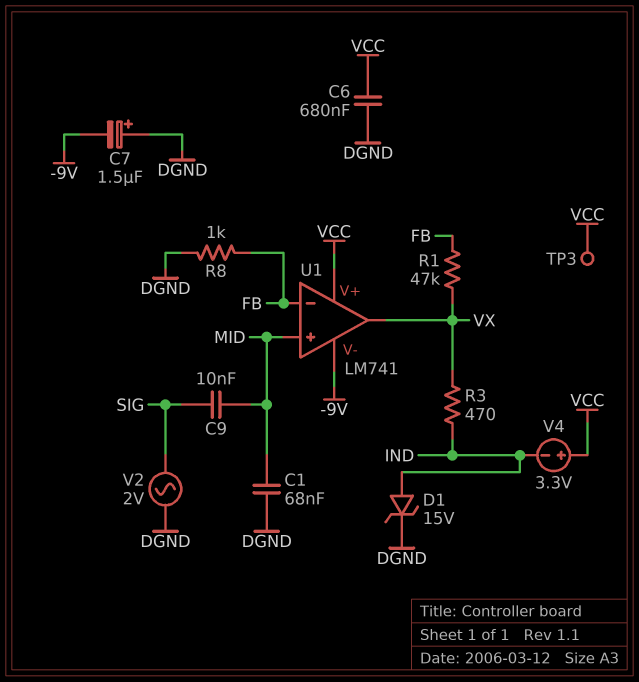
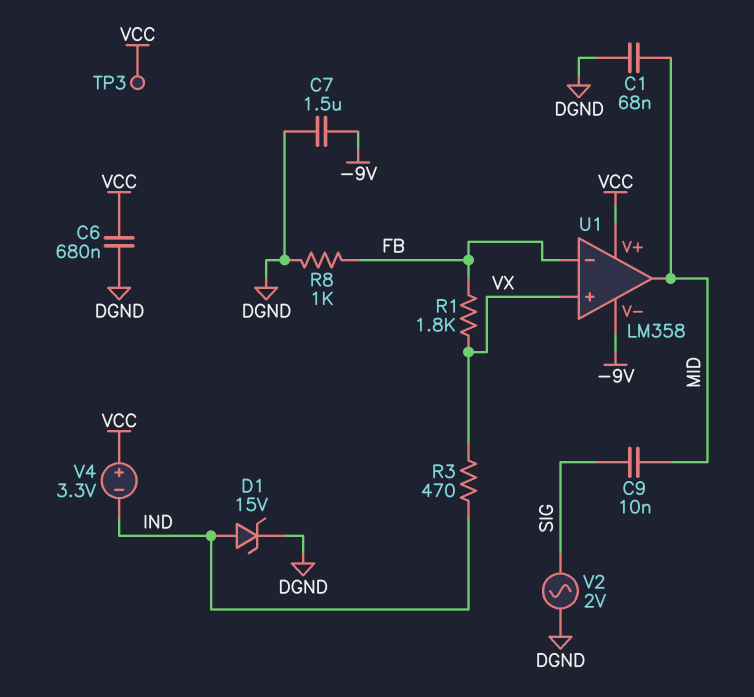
C7: 1.5uF (plus DGND, minus -9V) -> 1.5uF (-9V, DGND)
R1: 47k (FB, VX) -> 1.8k (FB, VX)
U1: LM741 -> LM358
U1 pin in+: MID -> VX
U1 pin out: VX -> MID

